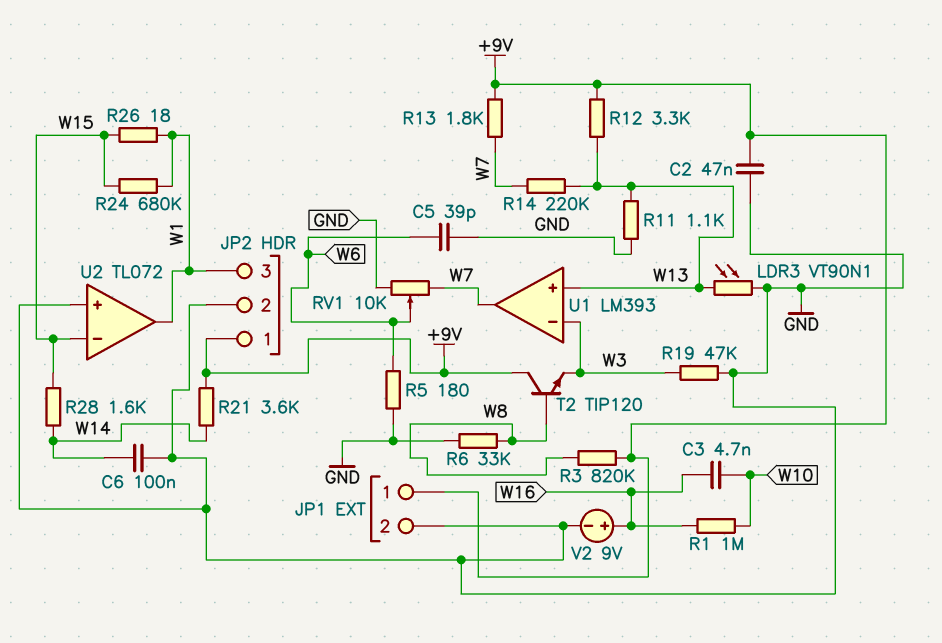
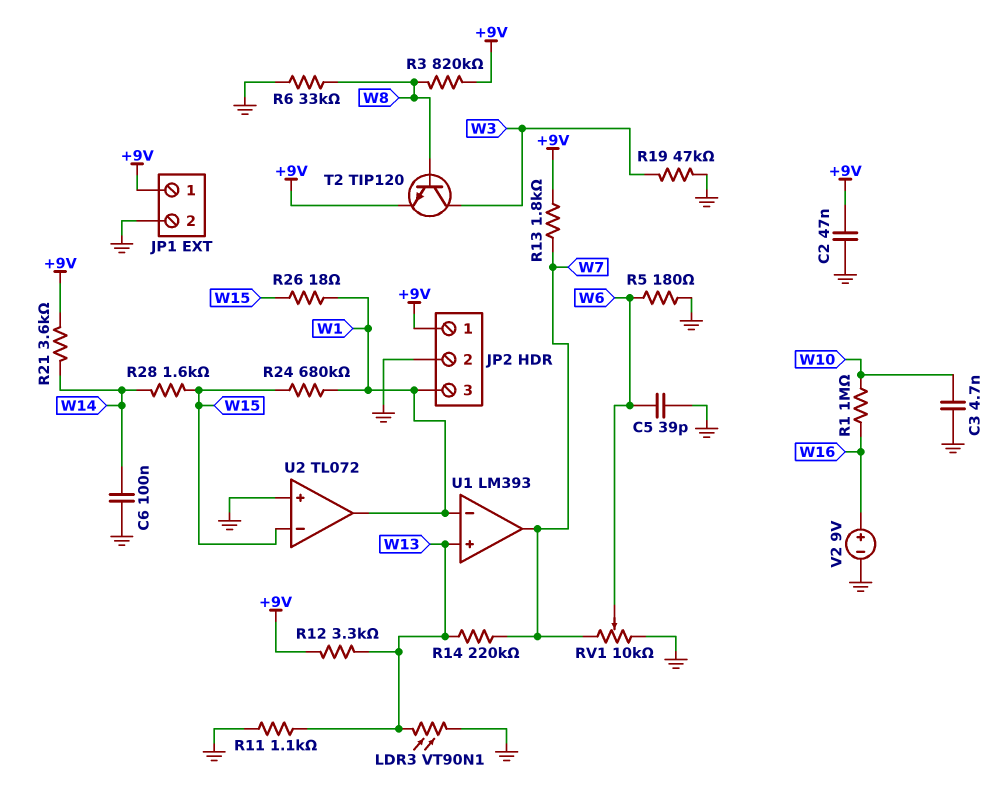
C3: 4.7nF (W10, W16) -> 4.7nF (GND, W10)
T2: NPN TIP120 (B W8, C +9V, E W3) -> NPN TIP120 (B W8, C W3, E +9V)
U1 pin in-: W3 -> W1

